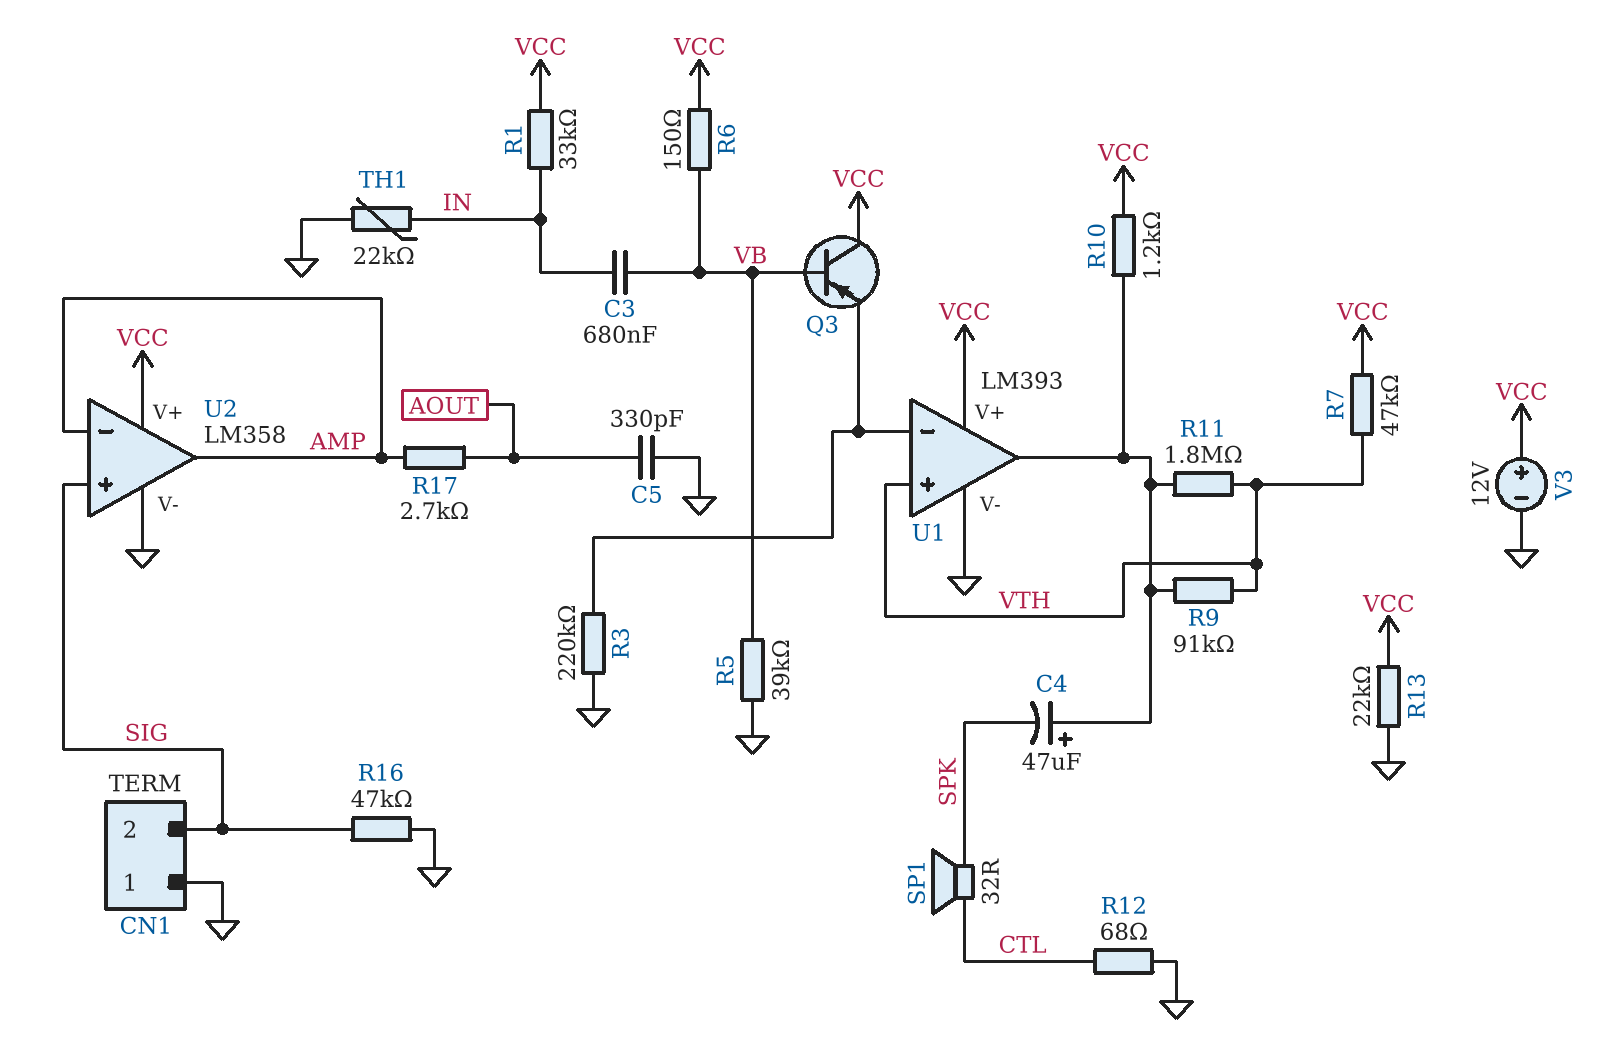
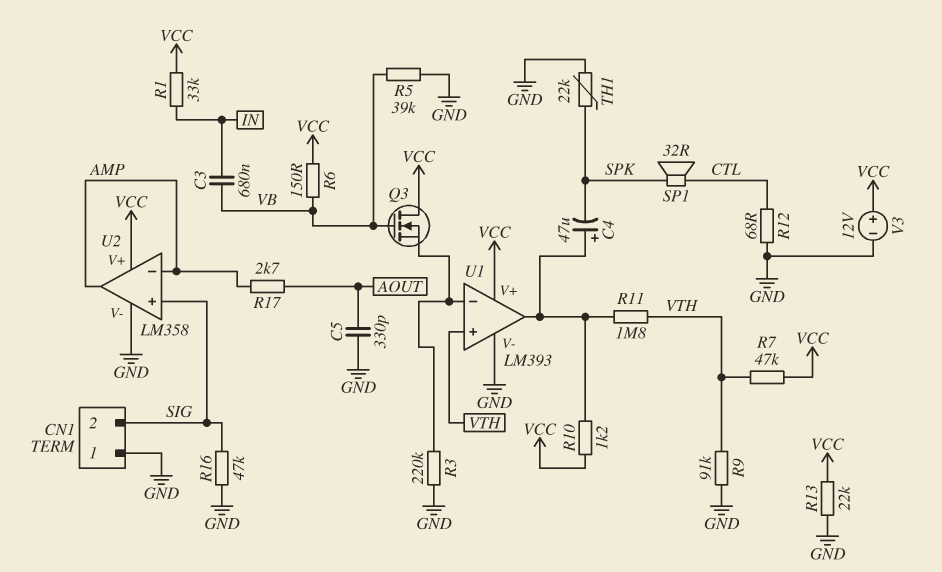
Q3: PNP (B VB, C VCC, E U1/in-) -> NMOS (G VB, D VCC, S U1/in-)
R9: 91k (U1/out, VTH) -> 91k (GND, VTH)
TH1: 22k (GND, IN) -> 22k (GND, SPK)

